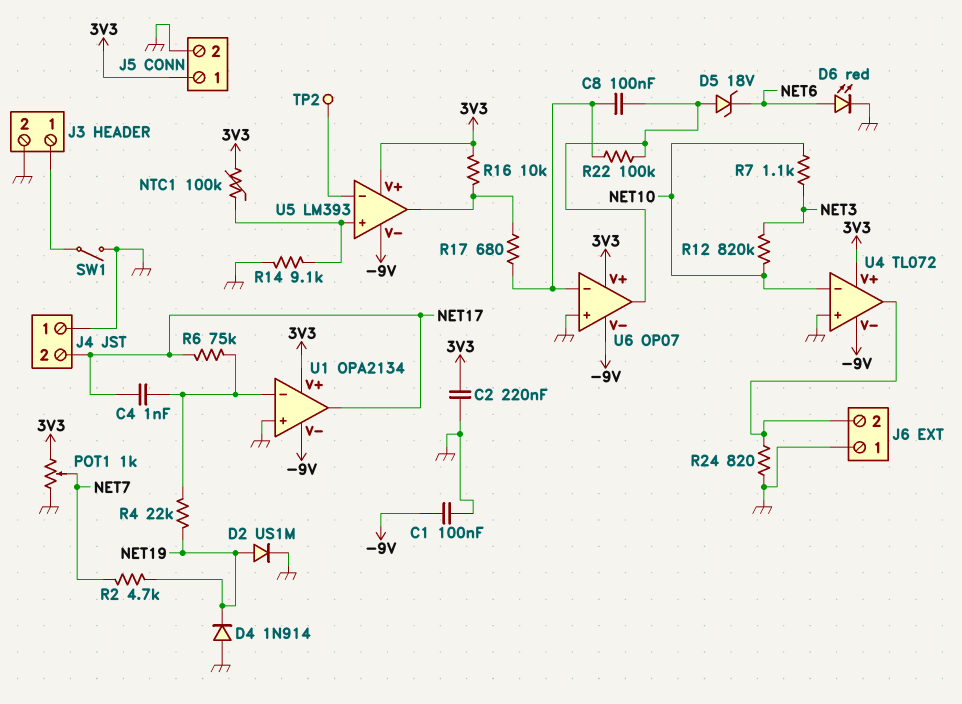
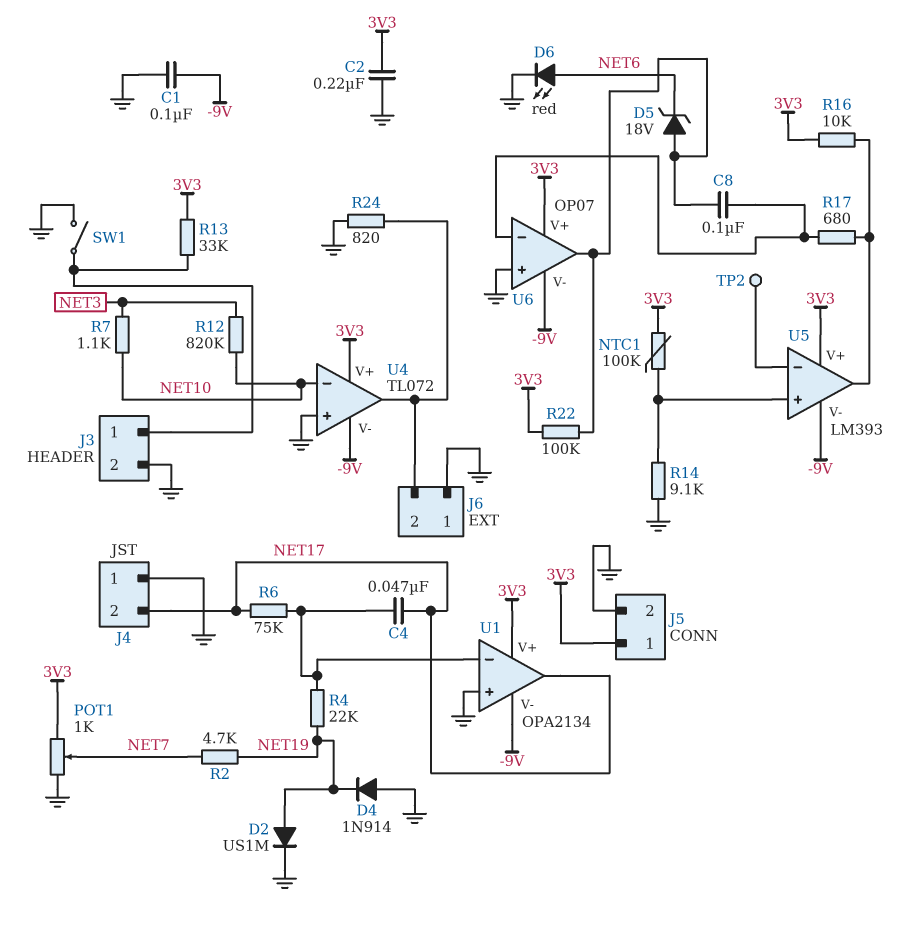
C4: 1nF (NET17, U1/in-) -> 47nF (NET17, U1/in-)
R13: none -> 33k (3V3, J3/1)
R22: 100k (U6/in-, U6/out) -> 100k (3V3, U6/out)

